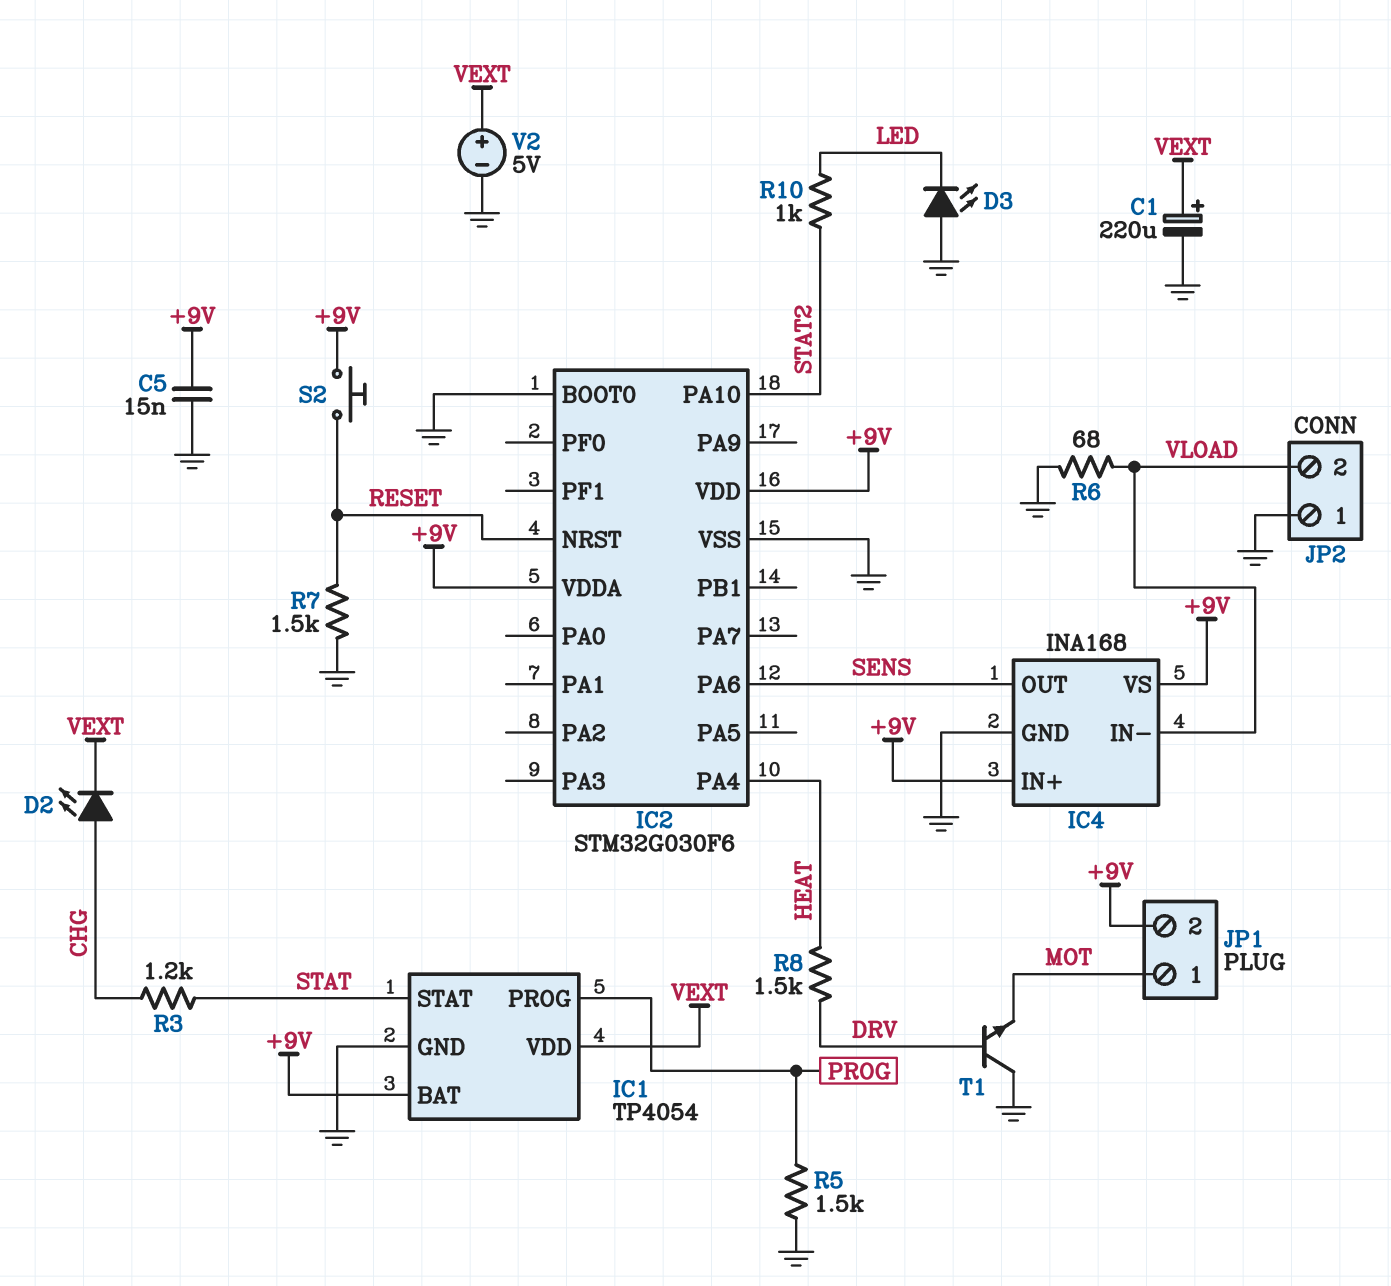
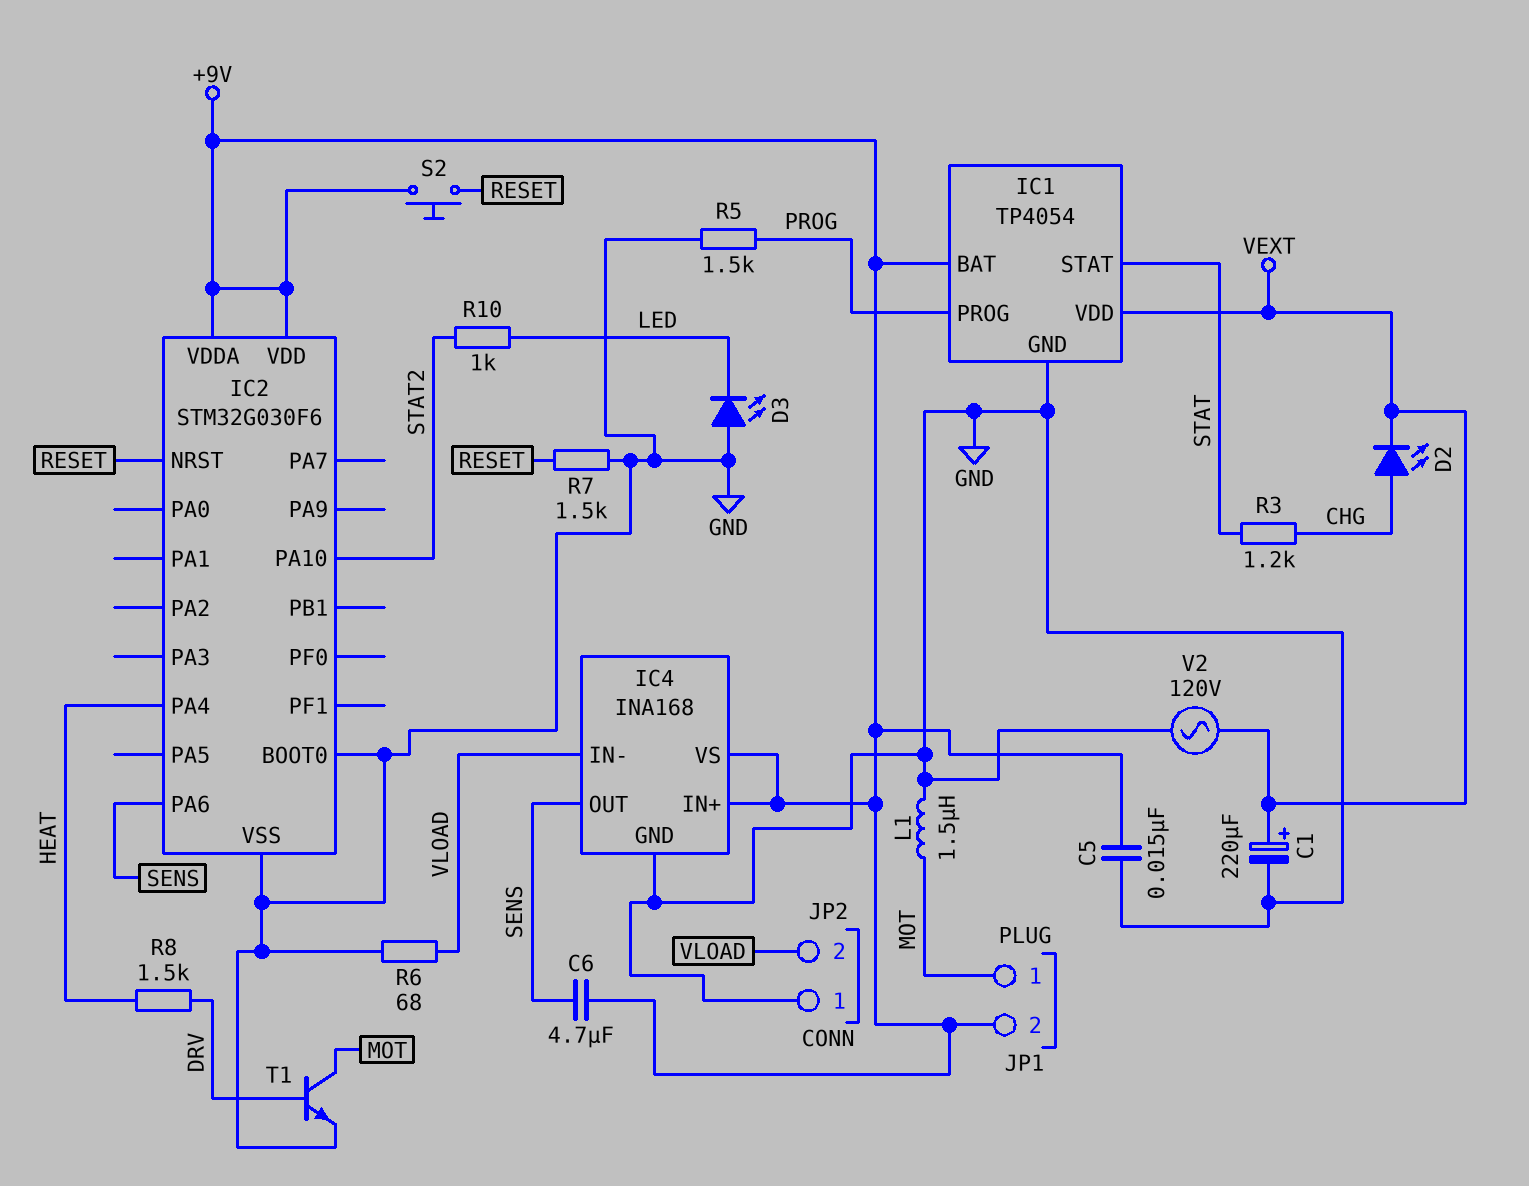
C6: none -> 4.7uF (+9V, SENS)
L1: none -> 1.5uH (GND, MOT)
T1: NPN (B DRV, C GND, E MOT) -> NPN (B DRV, C MOT, E GND)
V2: 5V (plus VEXT, minus GND) -> AC 120V (GND, VEXT)

